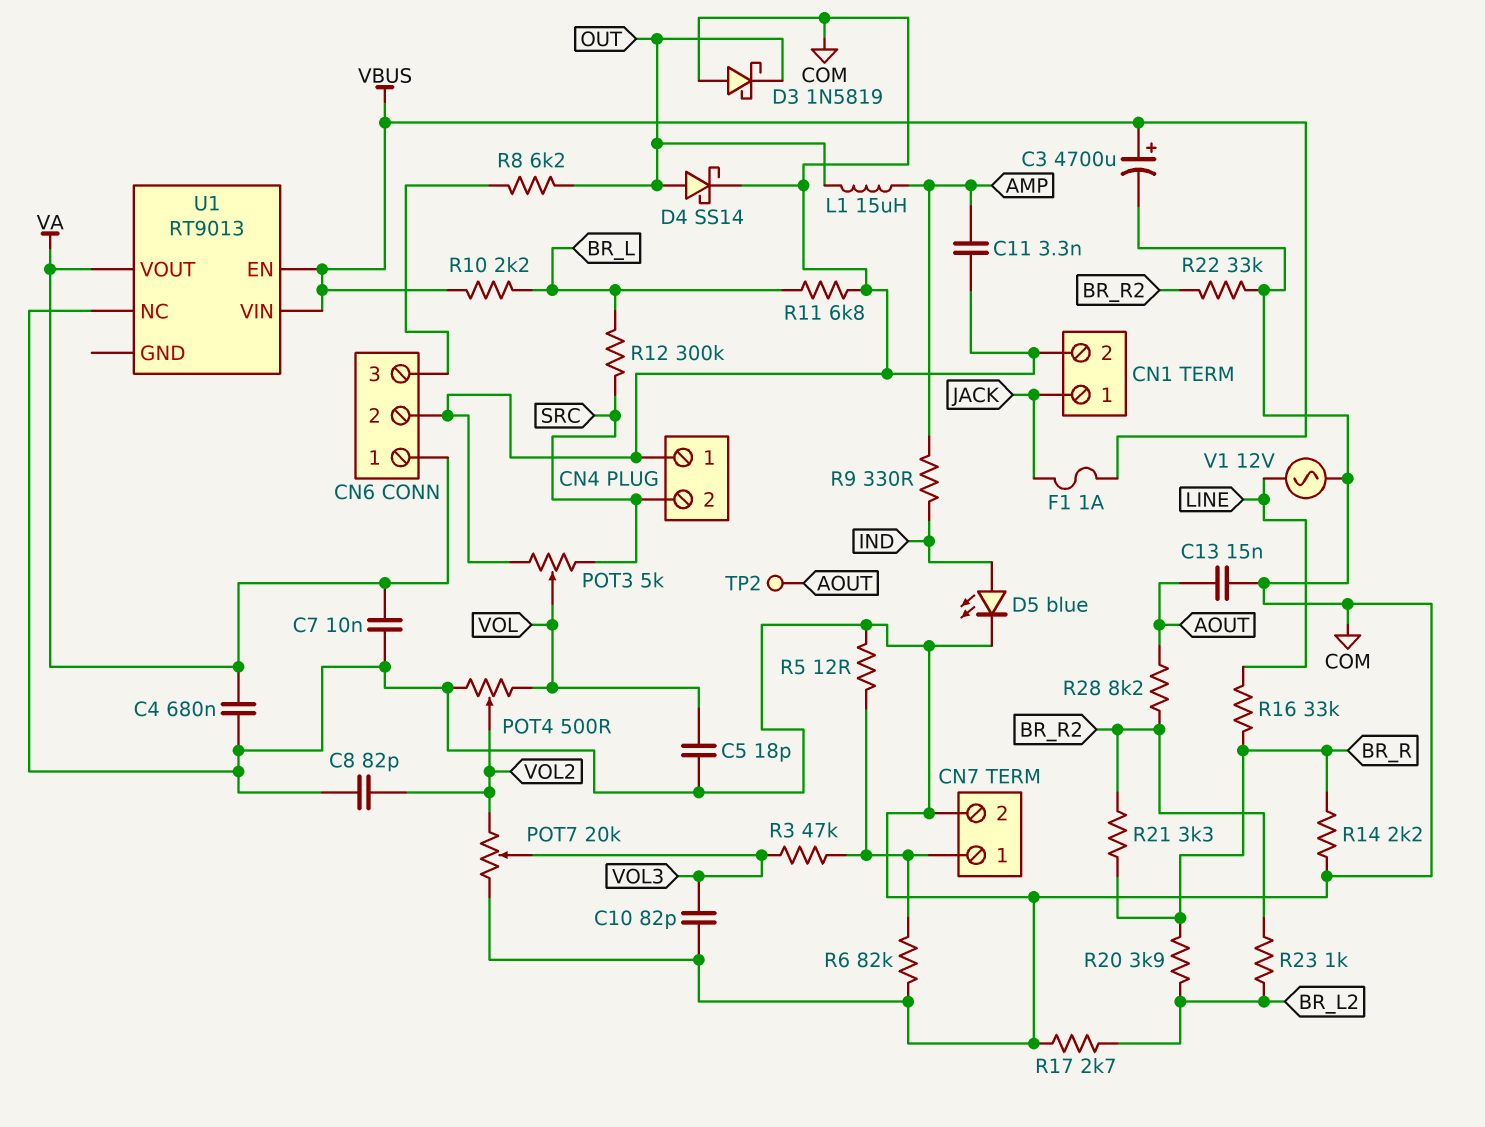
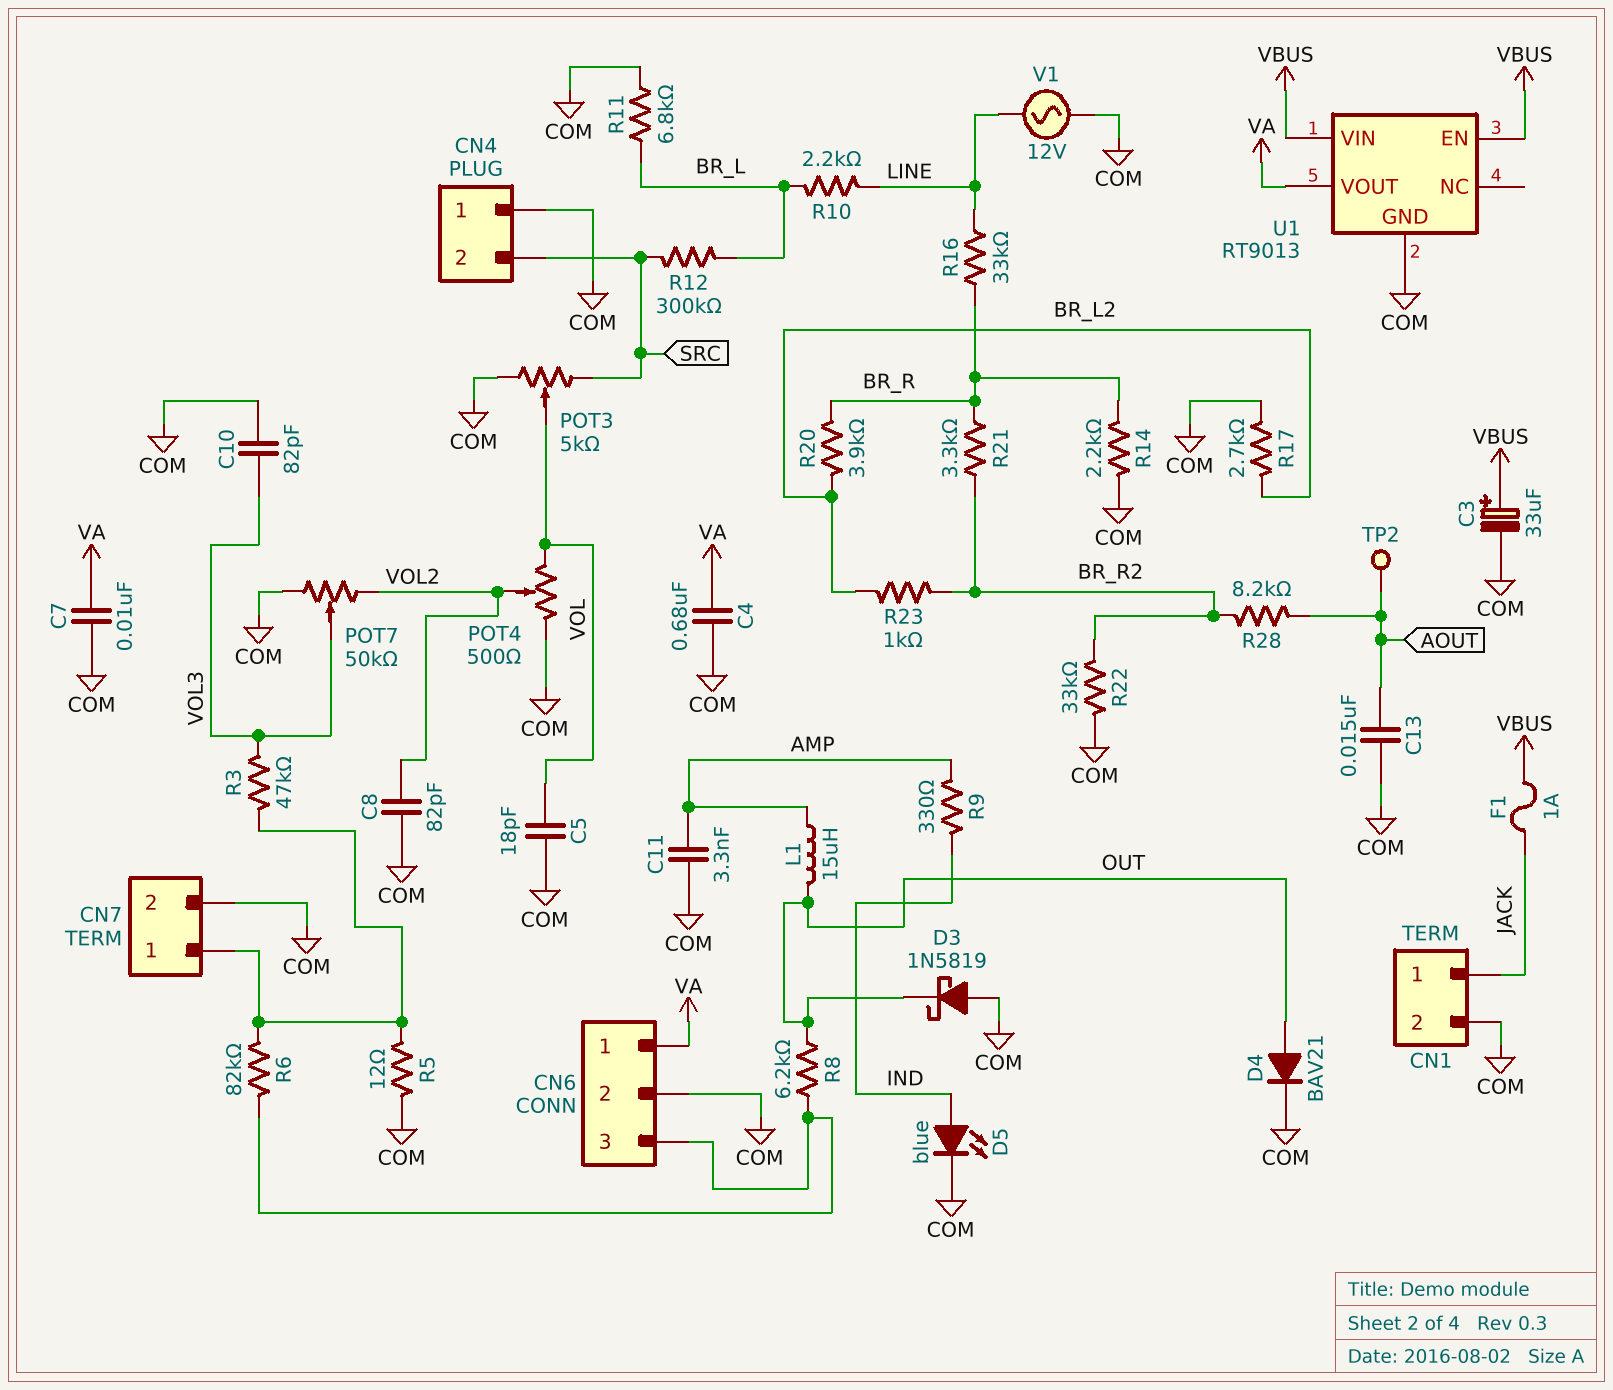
C3: 4700uF (plus VBUS, minus COM) -> 33uF (plus VBUS, minus COM)
D4: schottky SS14 (A OUT, K COM) -> diode BAV21 (A OUT, K COM)
POT7: 20k (COM, VOL2, wiper VOL3) -> 50k (COM, VOL2, wiper VOL3)
R6: 82k (CN7/1, COM) -> 82k (CN6/3, CN7/1)
R10: 2.2k (BR_L, VBUS) -> 2.2k (BR_L, LINE)
U1 pin GND: none -> COM
U1 pin NC: COM -> none

